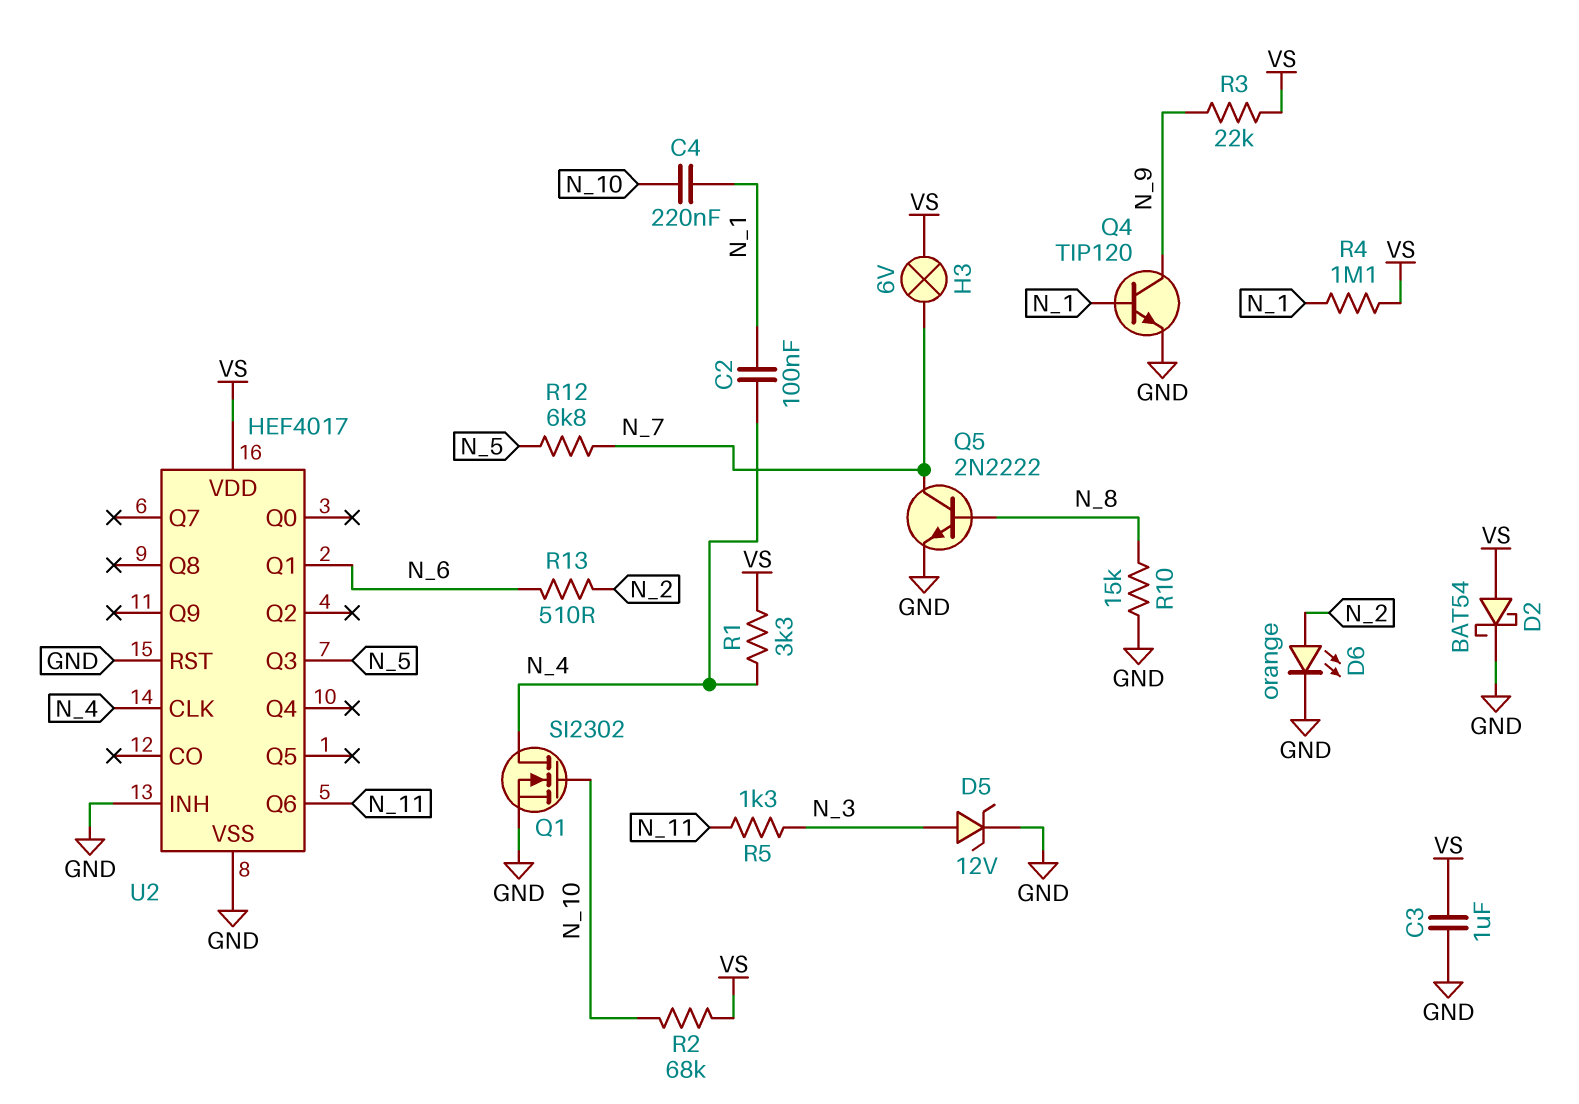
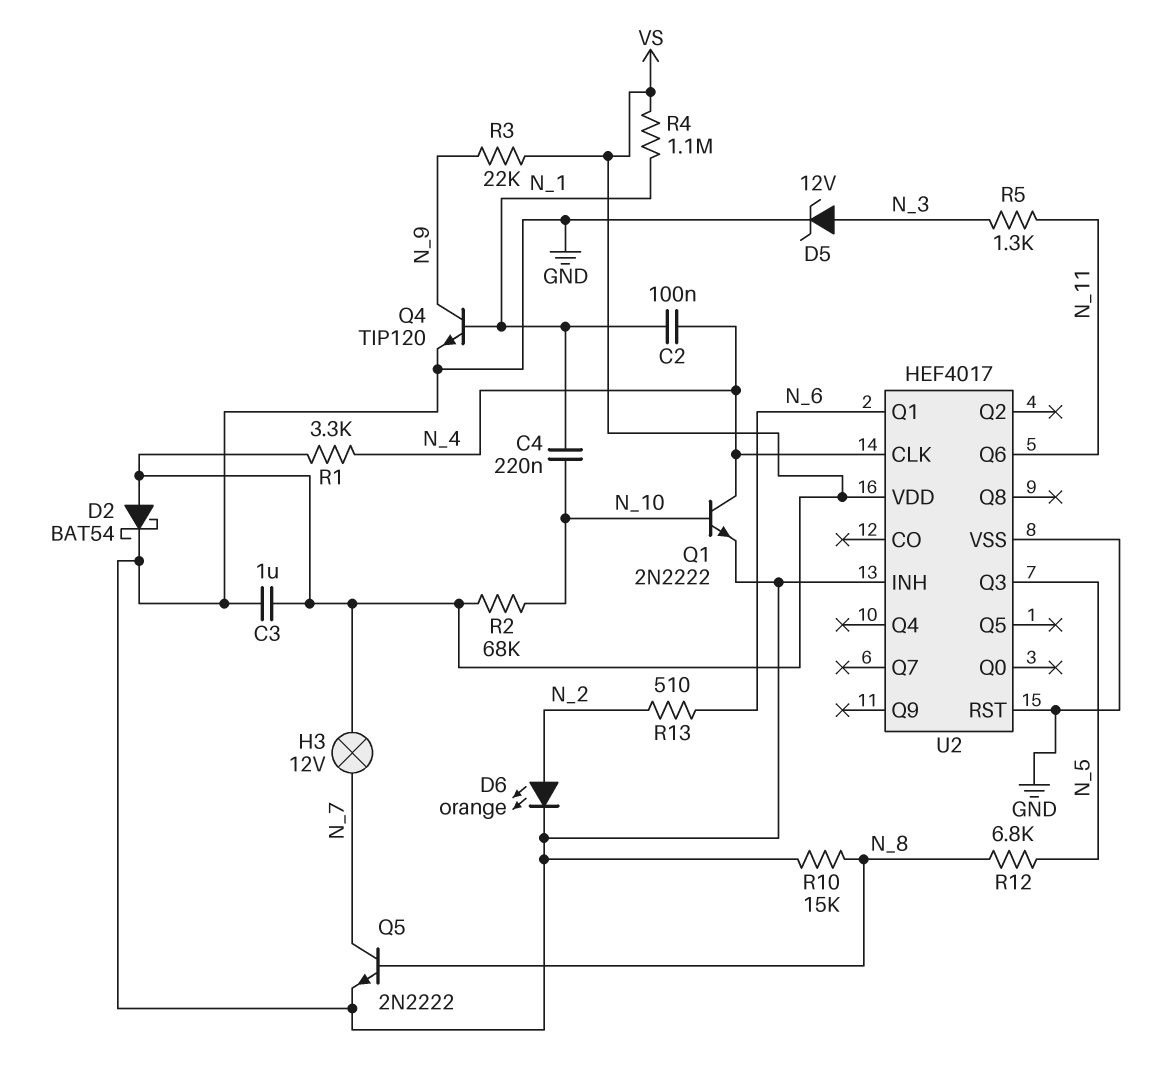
H3: lamp 6V (N_7, VS) -> lamp 12V (N_7, VS)
Q1: NMOS SI2302 (G N_10, D N_4, S GND) -> NPN 2N2222 (B N_10, C N_4, E GND)
R12: 6.8k (N_5, N_7) -> 6.8k (N_5, N_8)

